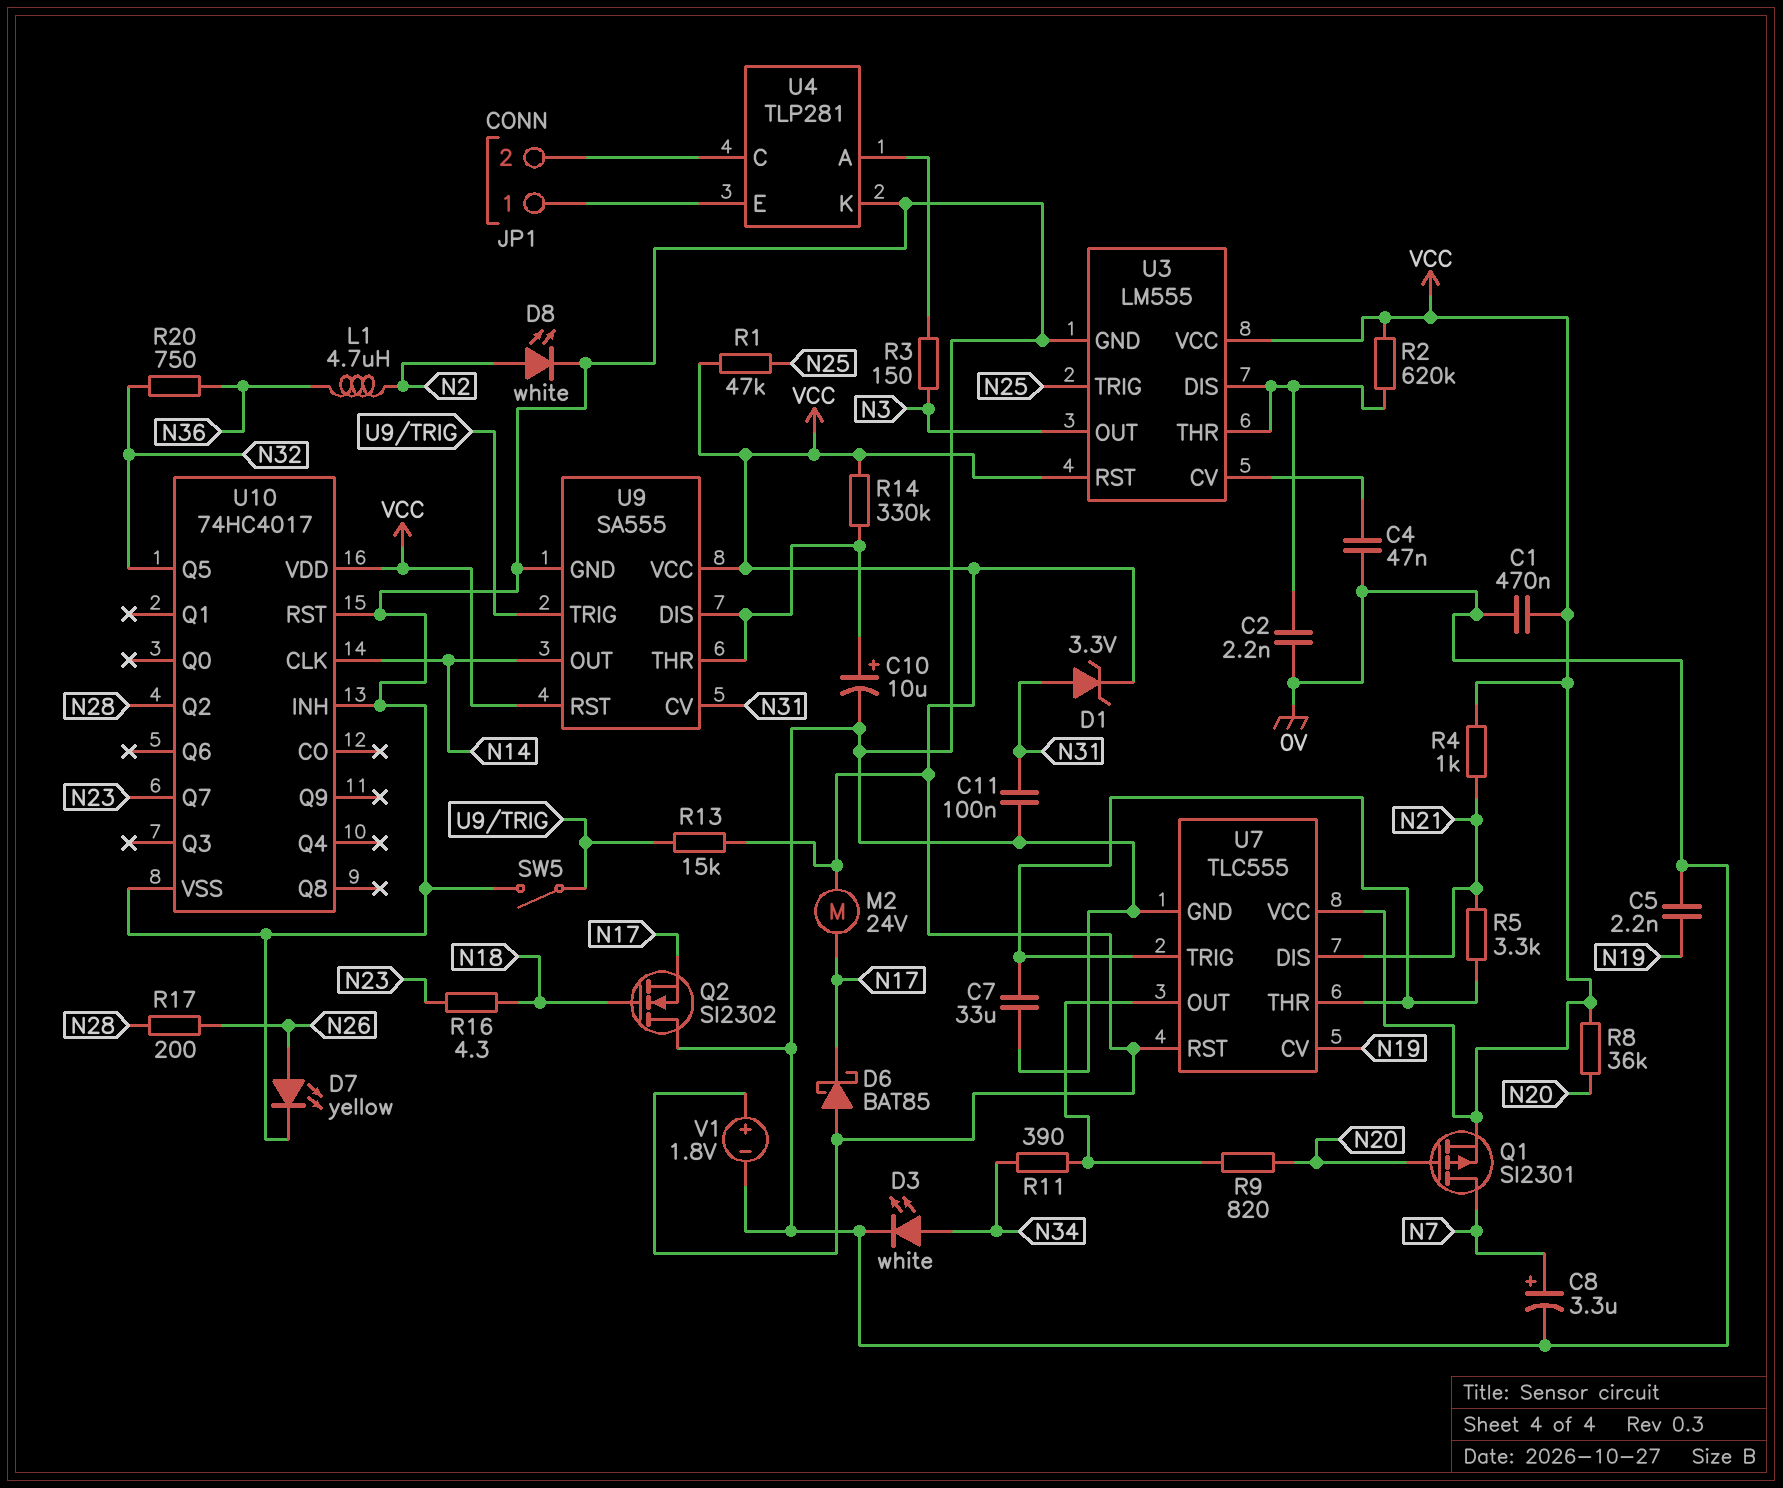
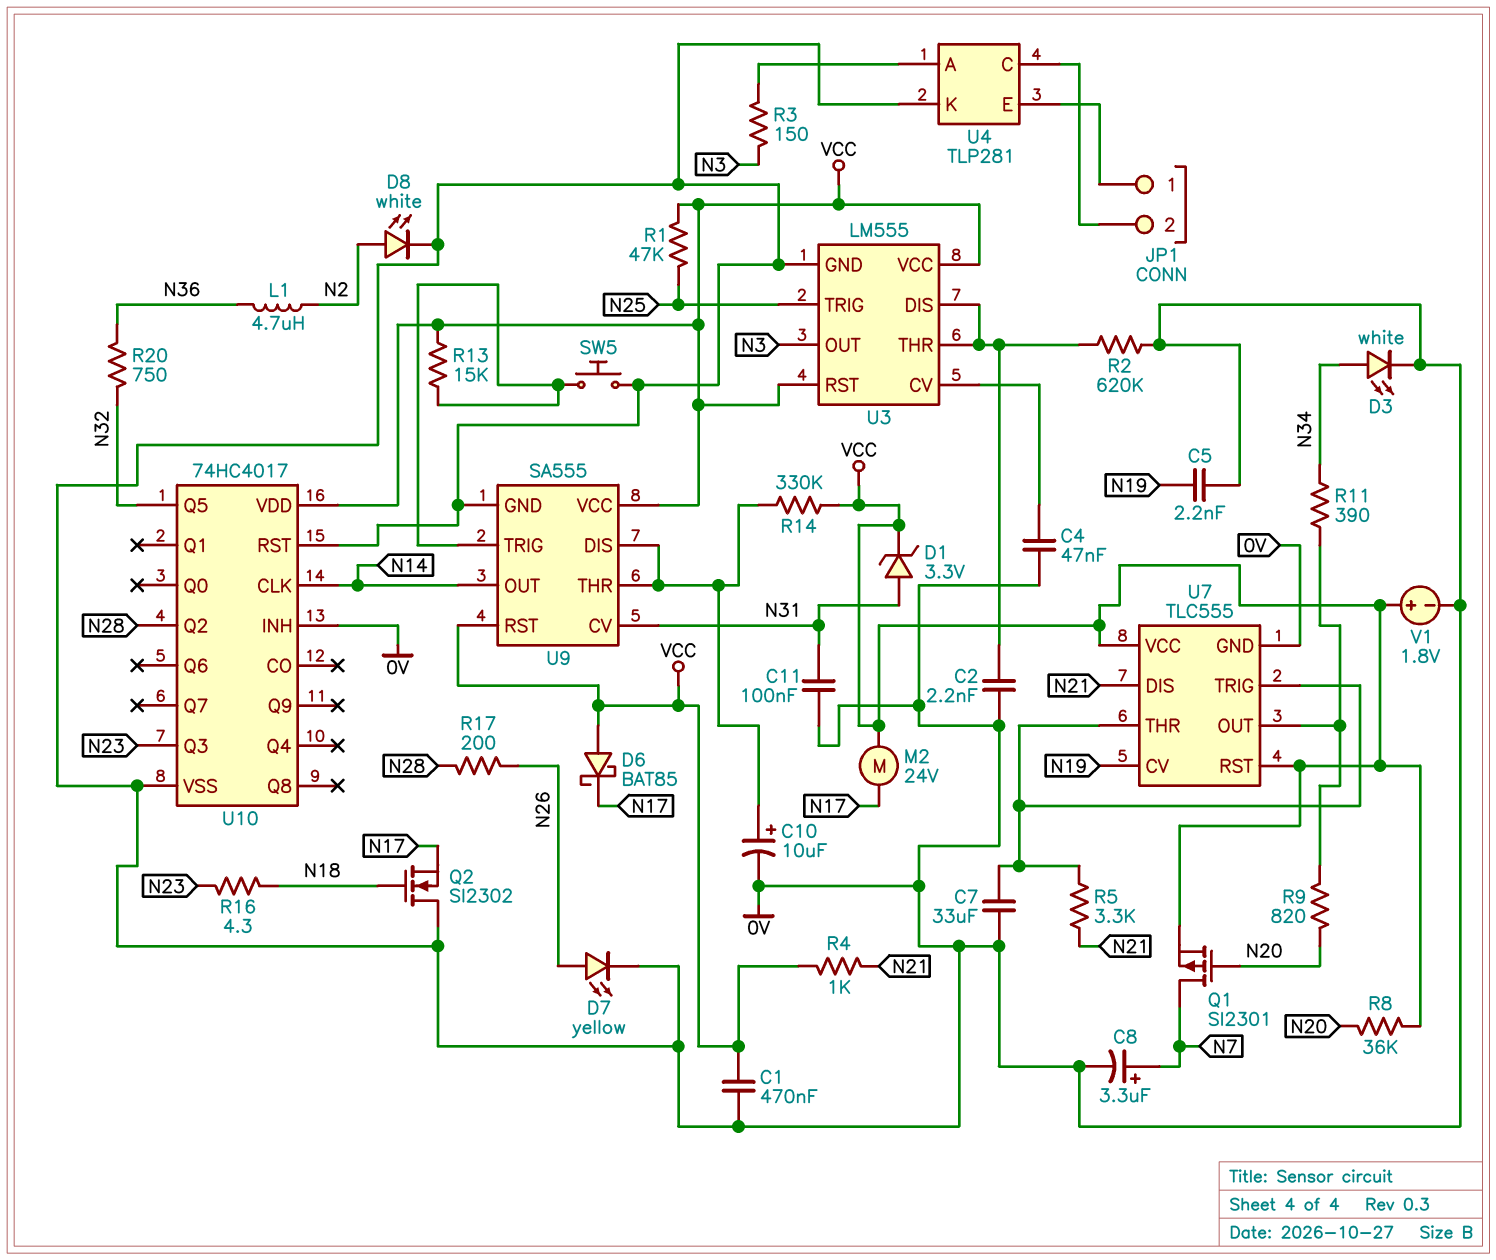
R2: 620k (U3/DIS, VCC) -> 620k (0V, U3/DIS)
SW5: switch (0V, U9/TRIG) -> button (0V, U9/TRIG)
U10 pin Q3: none -> N23
U10 pin Q7: N23 -> none

